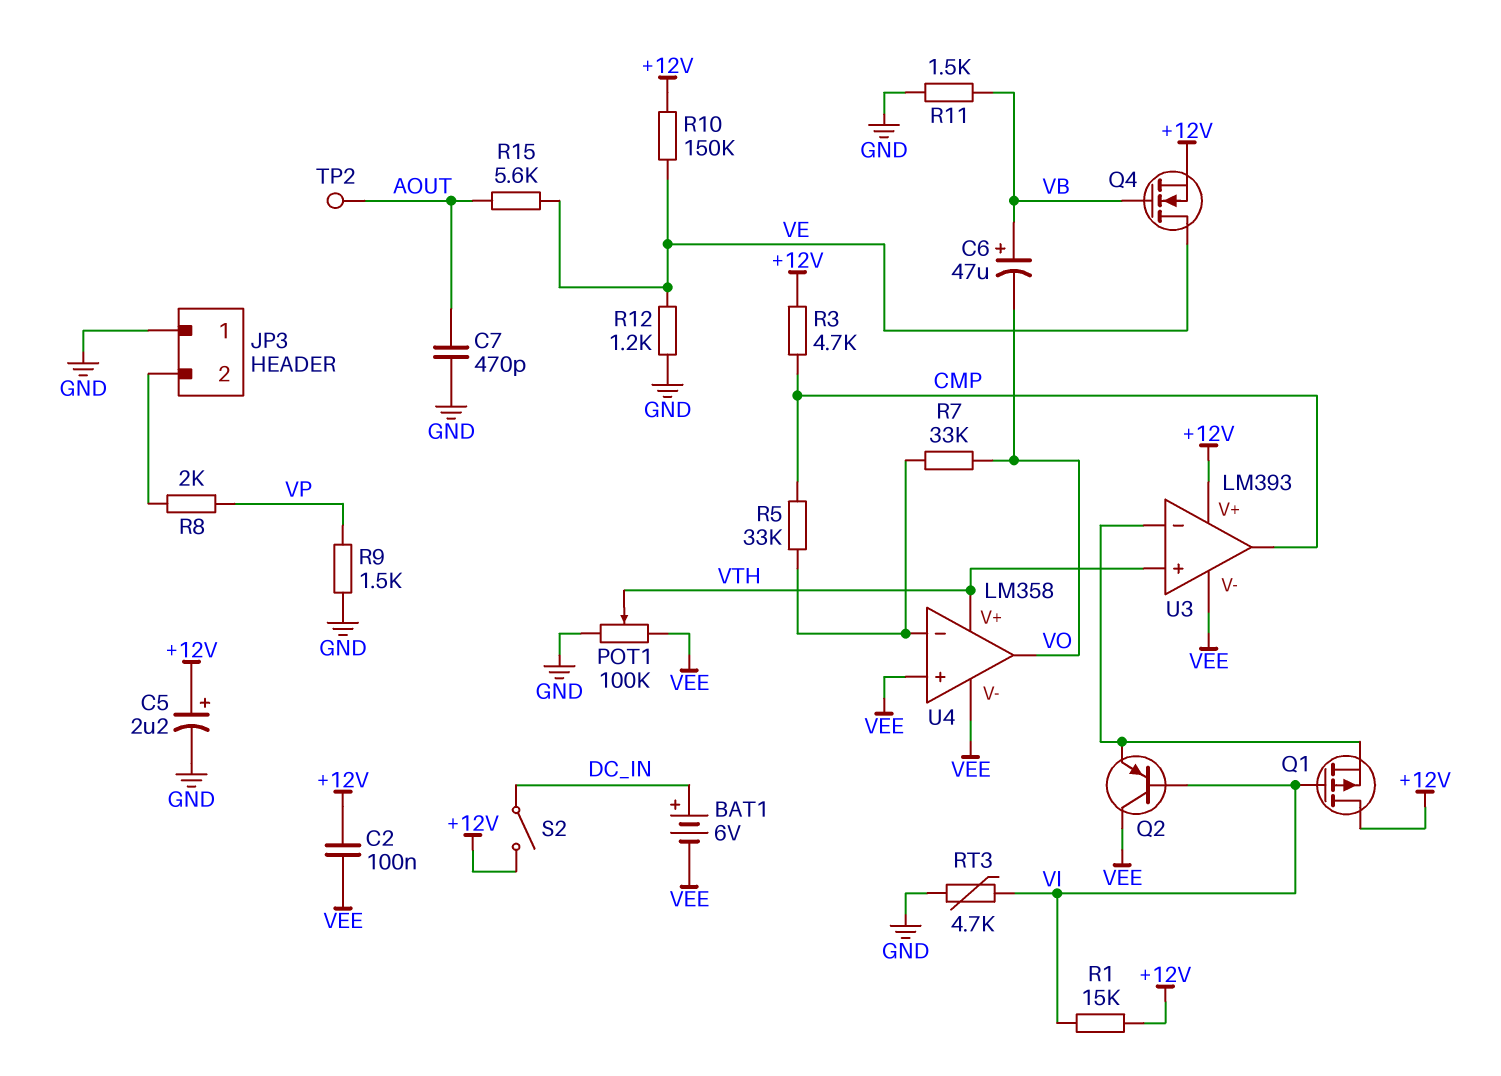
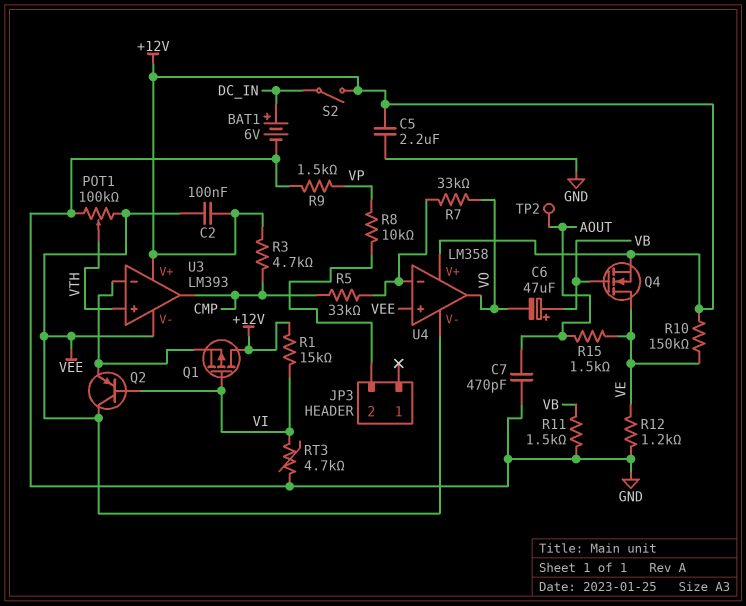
BAT1: 6V (plus DC_IN, minus VEE) -> 6V (plus DC_IN, minus GND)
C5: 2.2uF (plus +12V, minus GND) -> 2.2uF (+12V, GND)
JP3 pin 1: GND -> none
R8: 2k (JP3/2, VP) -> 10k (JP3/2, VP)
R15: 5.6k (AOUT, VE) -> 1.5k (AOUT, VE)
U4 pin V+: VTH -> +12V

